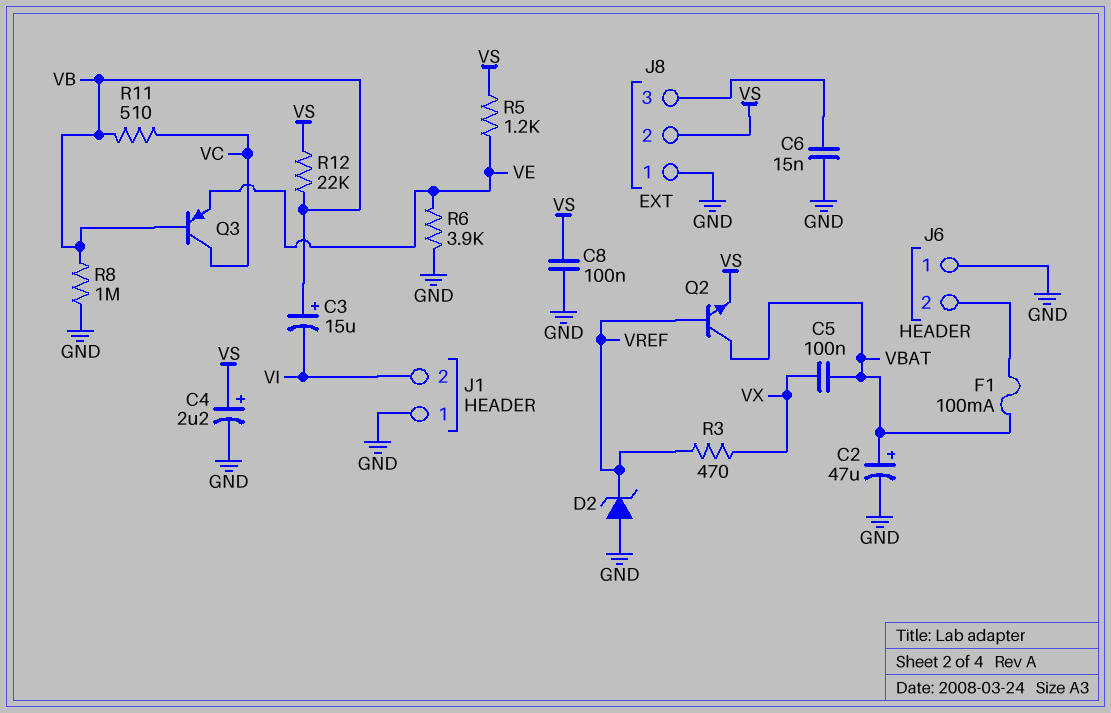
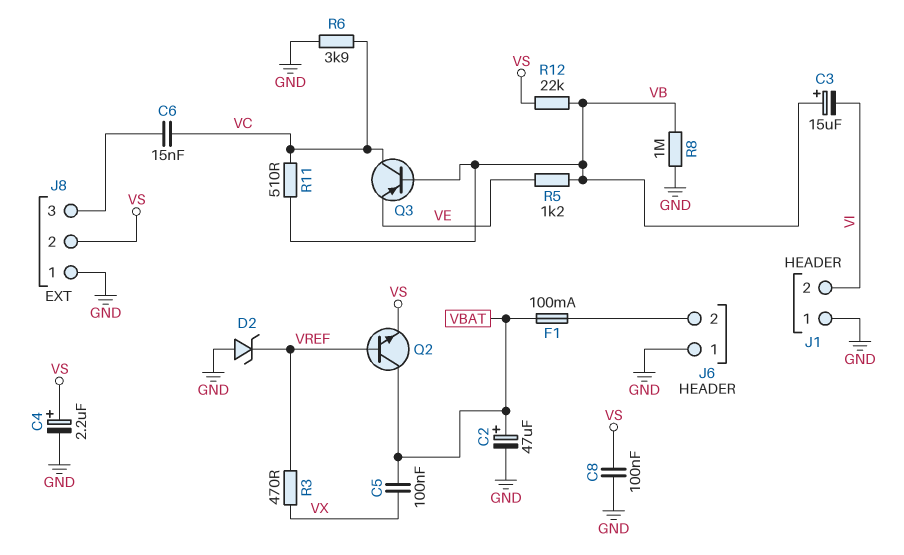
C6: 15nF (GND, J8/3) -> 15nF (J8/3, VC)
R5: 1.2k (VE, VS) -> 1.2k (VB, VE)
R6: 3.9k (GND, VE) -> 3.9k (GND, VC)

